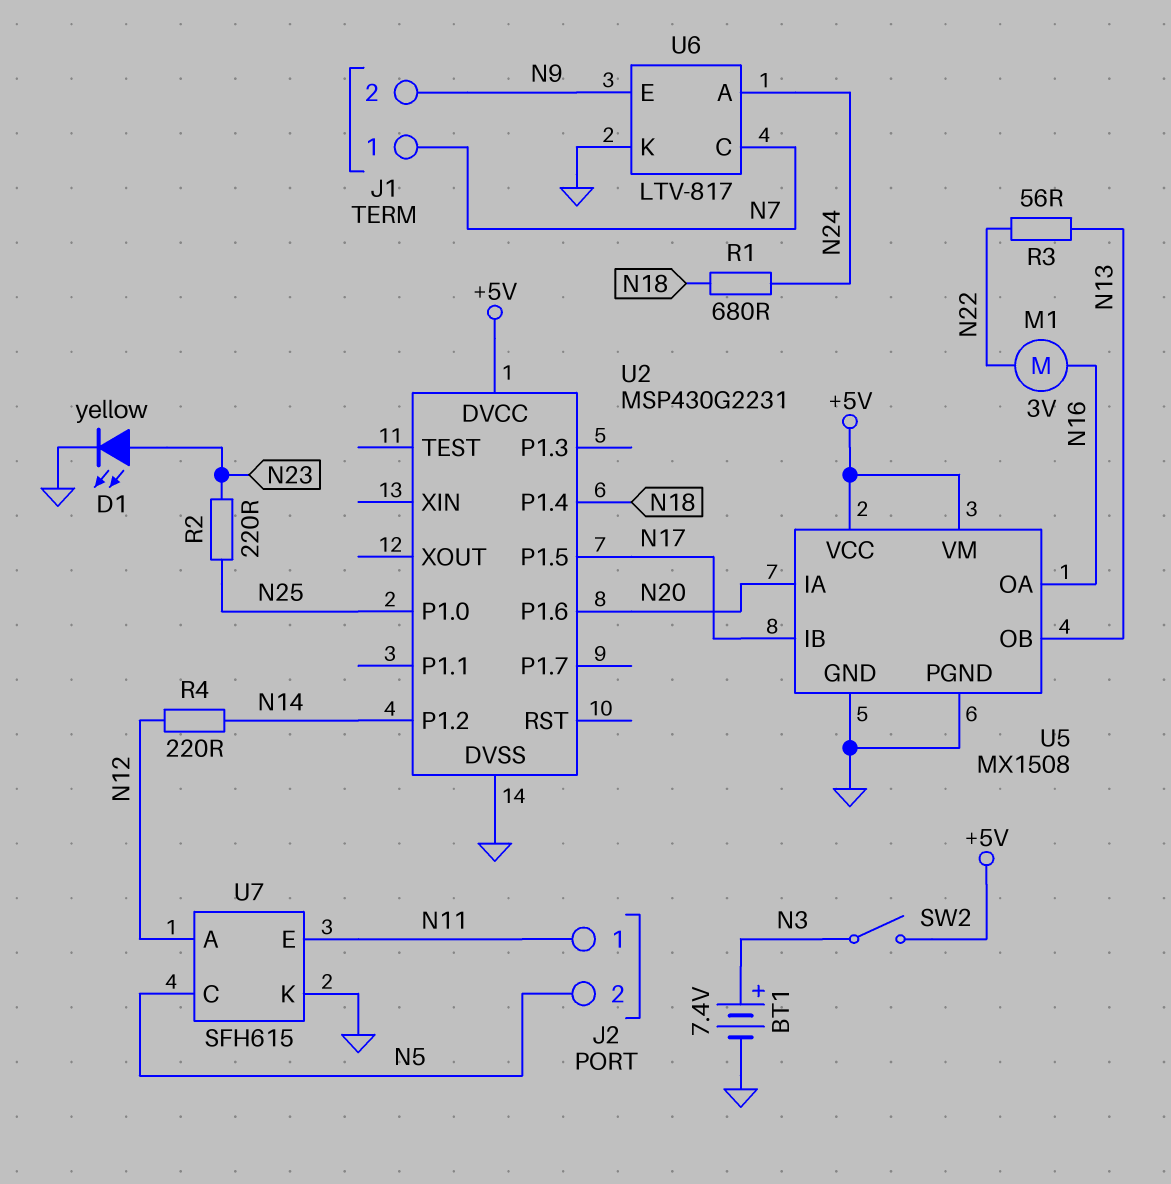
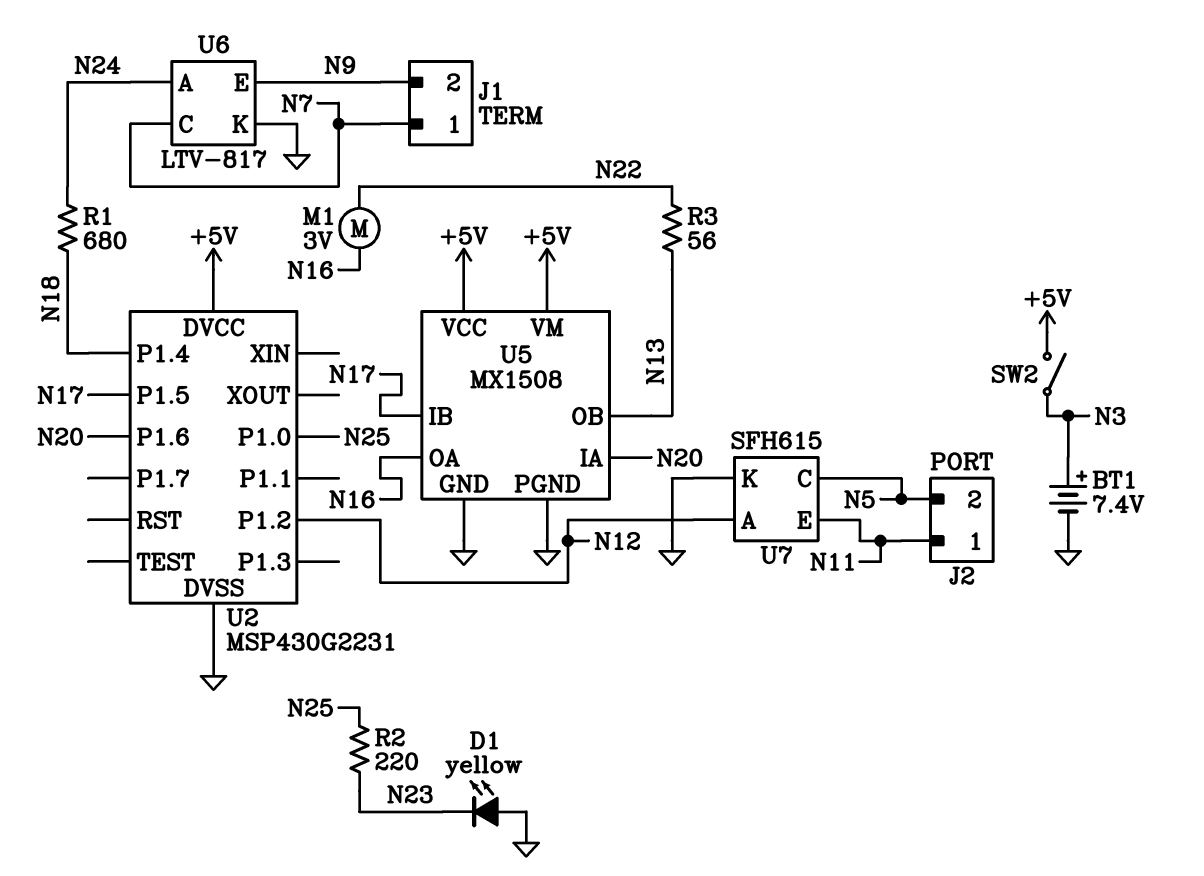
D1: LED yellow (A N23, K GND) -> LED yellow (A GND, K N23)
R4: 220 (N12, N14) -> none
U2 pin P1.2: N14 -> N12

